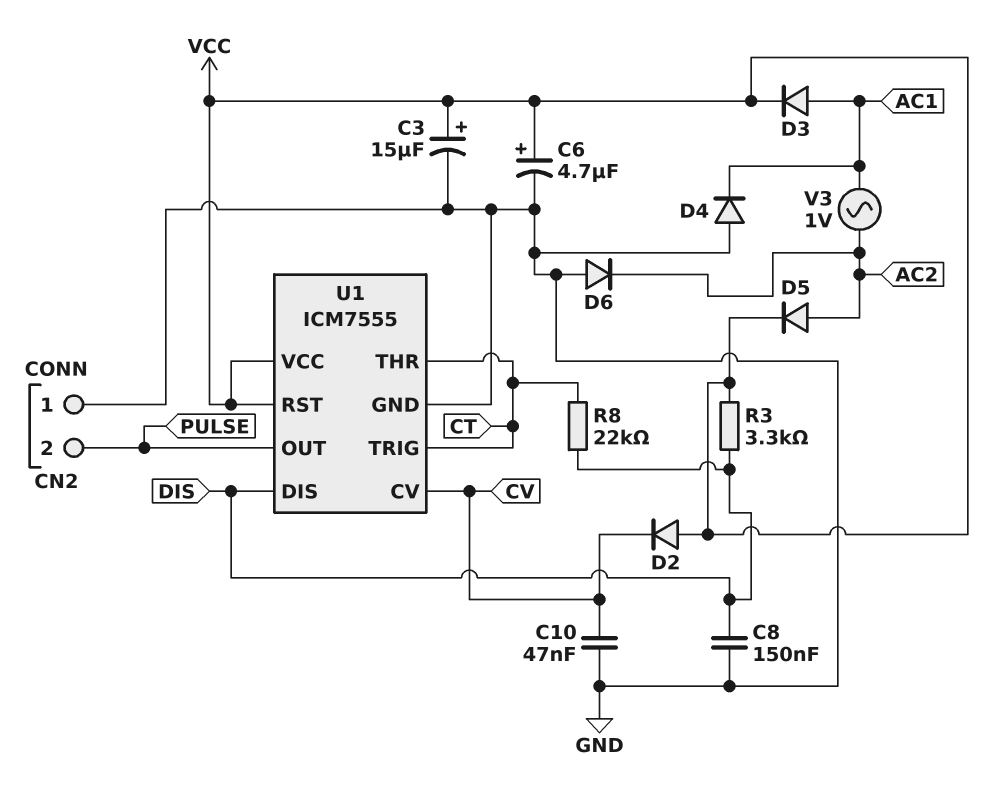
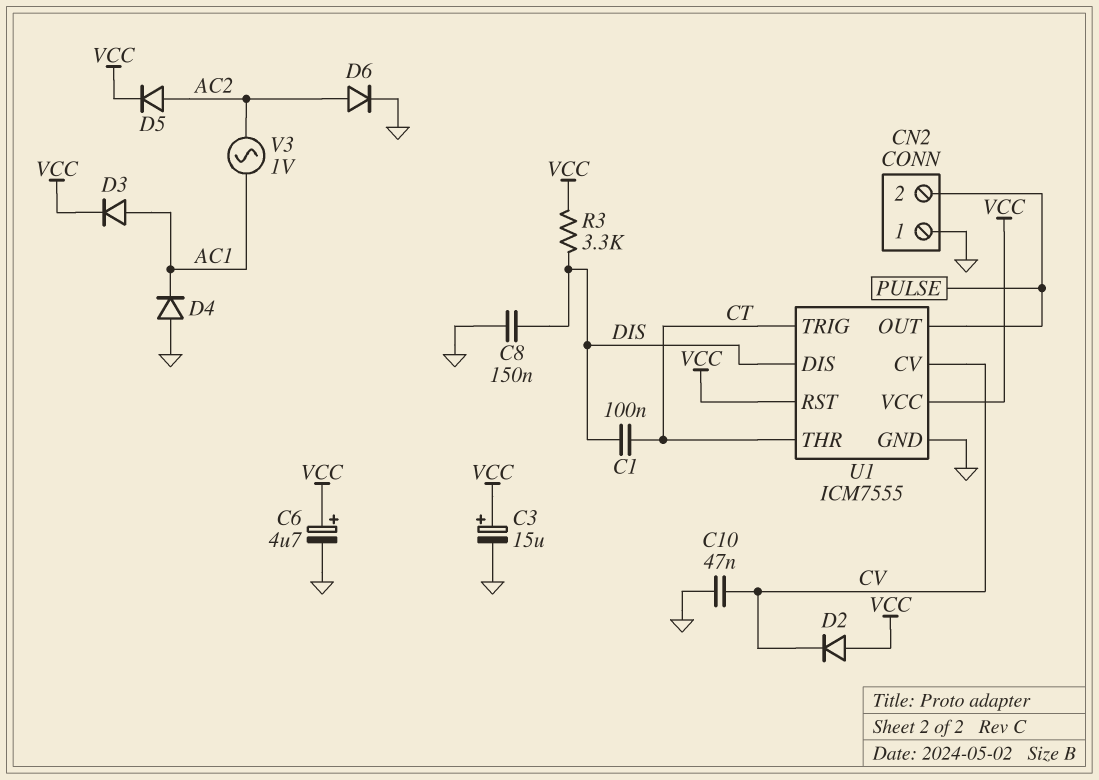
C1: none -> 100nF (CT, DIS)
D6: diode (A GND, K AC2) -> diode (A AC2, K GND)
R8: 22k (CT, DIS) -> none

